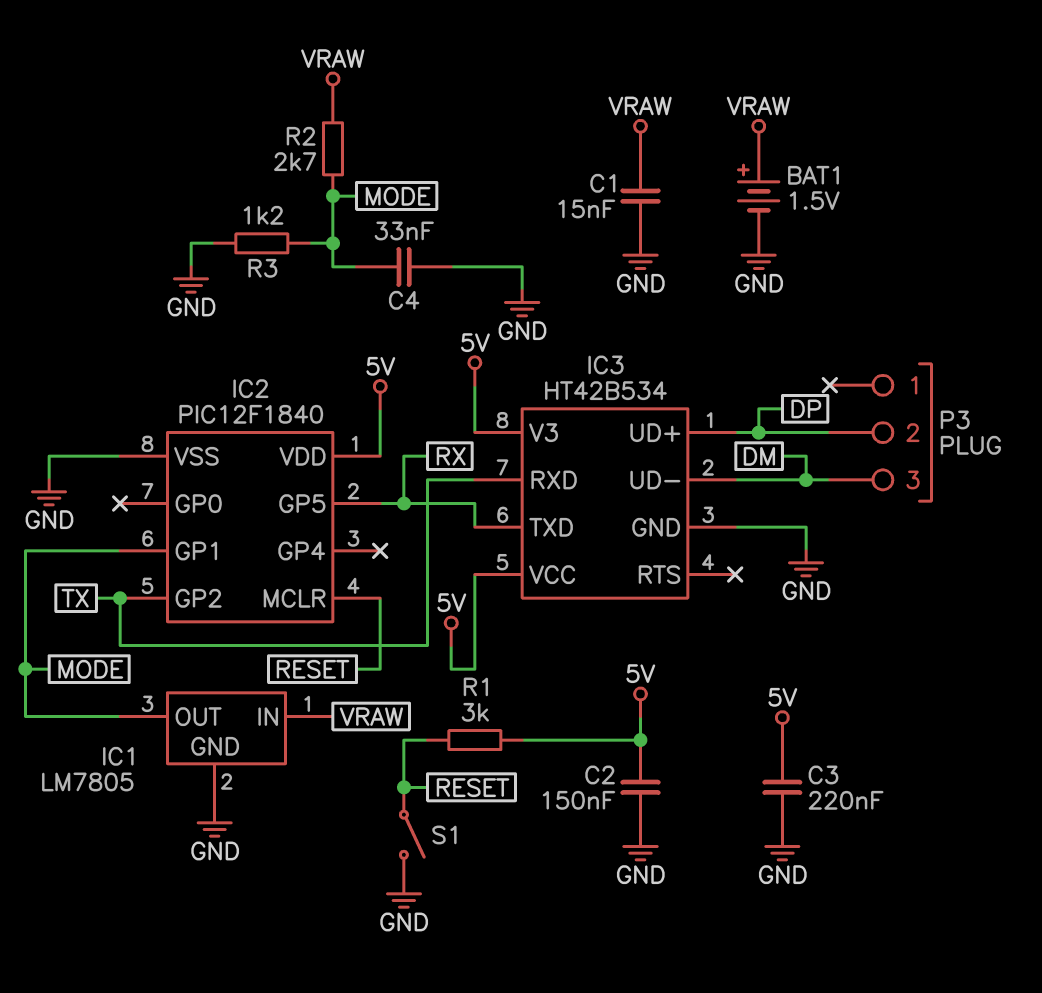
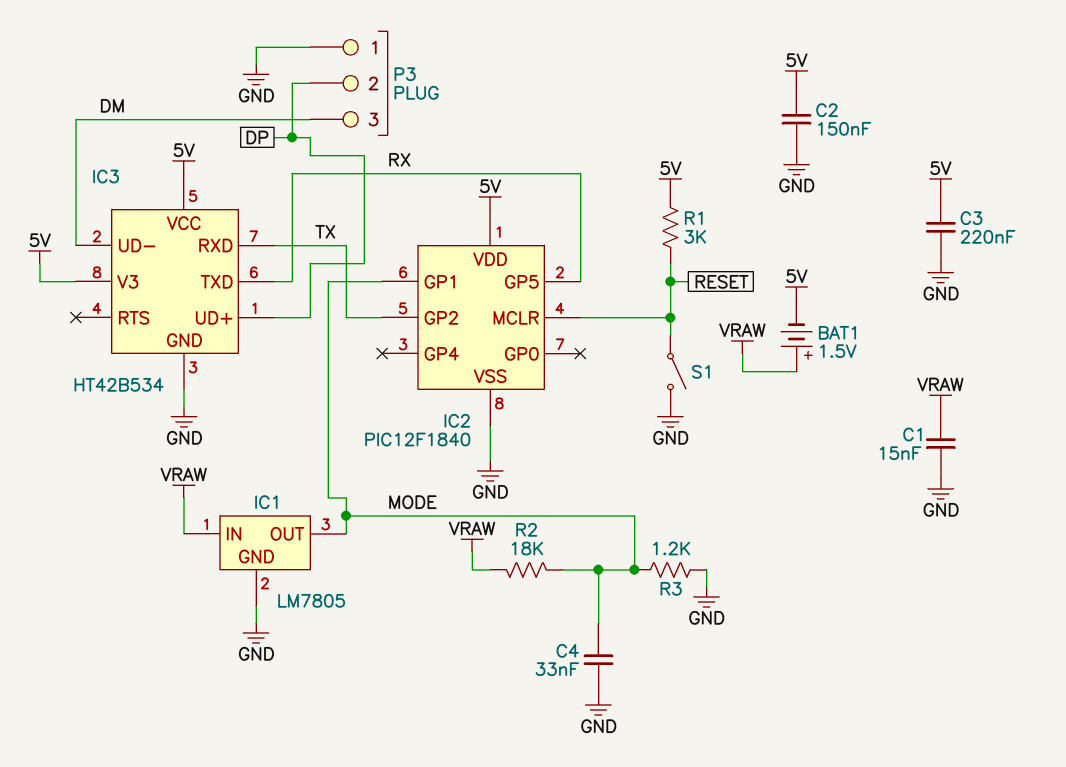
BAT1: 1.5V (plus VRAW, minus GND) -> 1.5V (plus VRAW, minus 5V)
P3 pin 1: none -> GND
R2: 2.7k (MODE, VRAW) -> 18k (MODE, VRAW)

